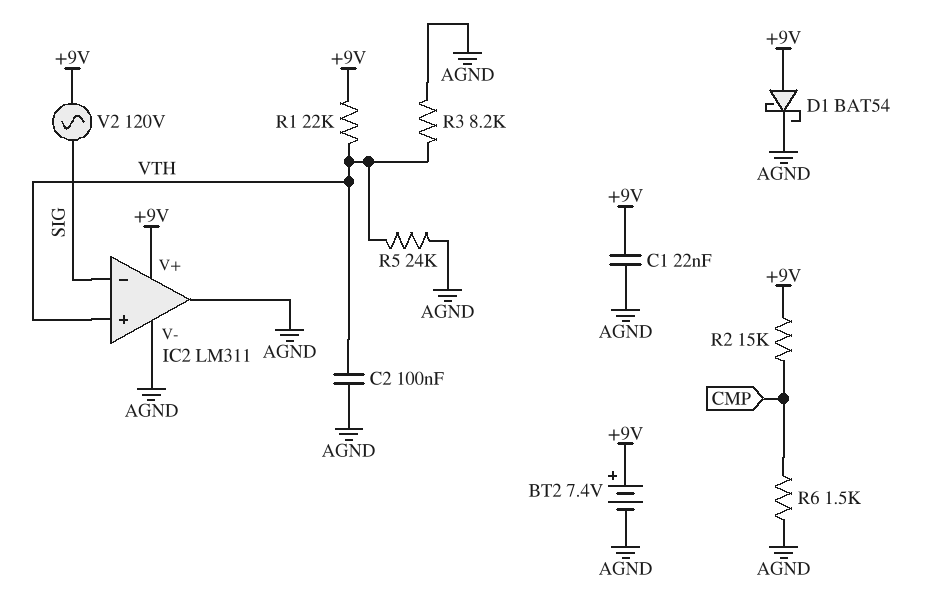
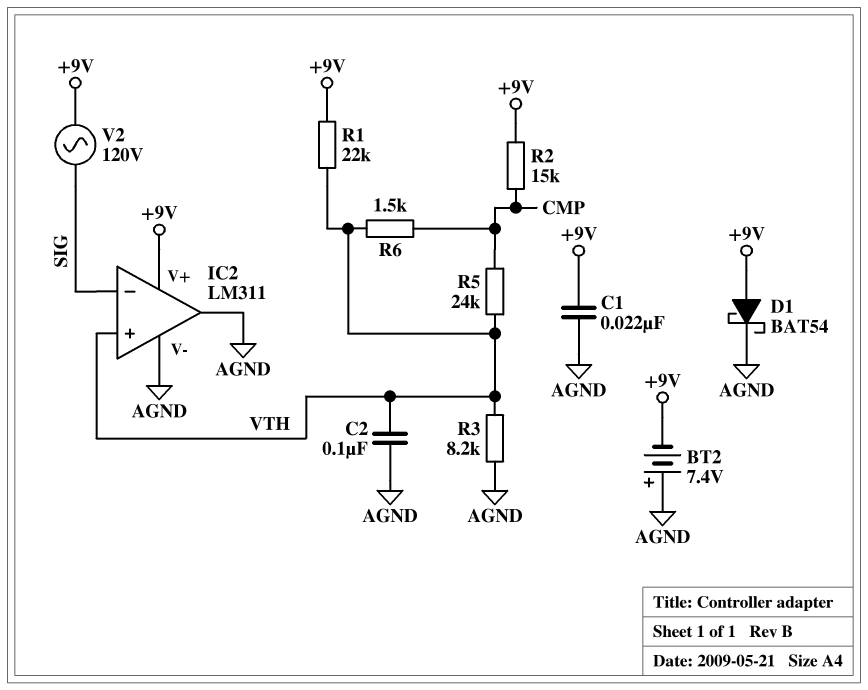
BT2: 7.4V (plus +9V, minus AGND) -> 7.4V (plus AGND, minus +9V)
R5: 24k (AGND, VTH) -> 24k (CMP, VTH)
R6: 1.5k (AGND, CMP) -> 1.5k (CMP, VTH)

